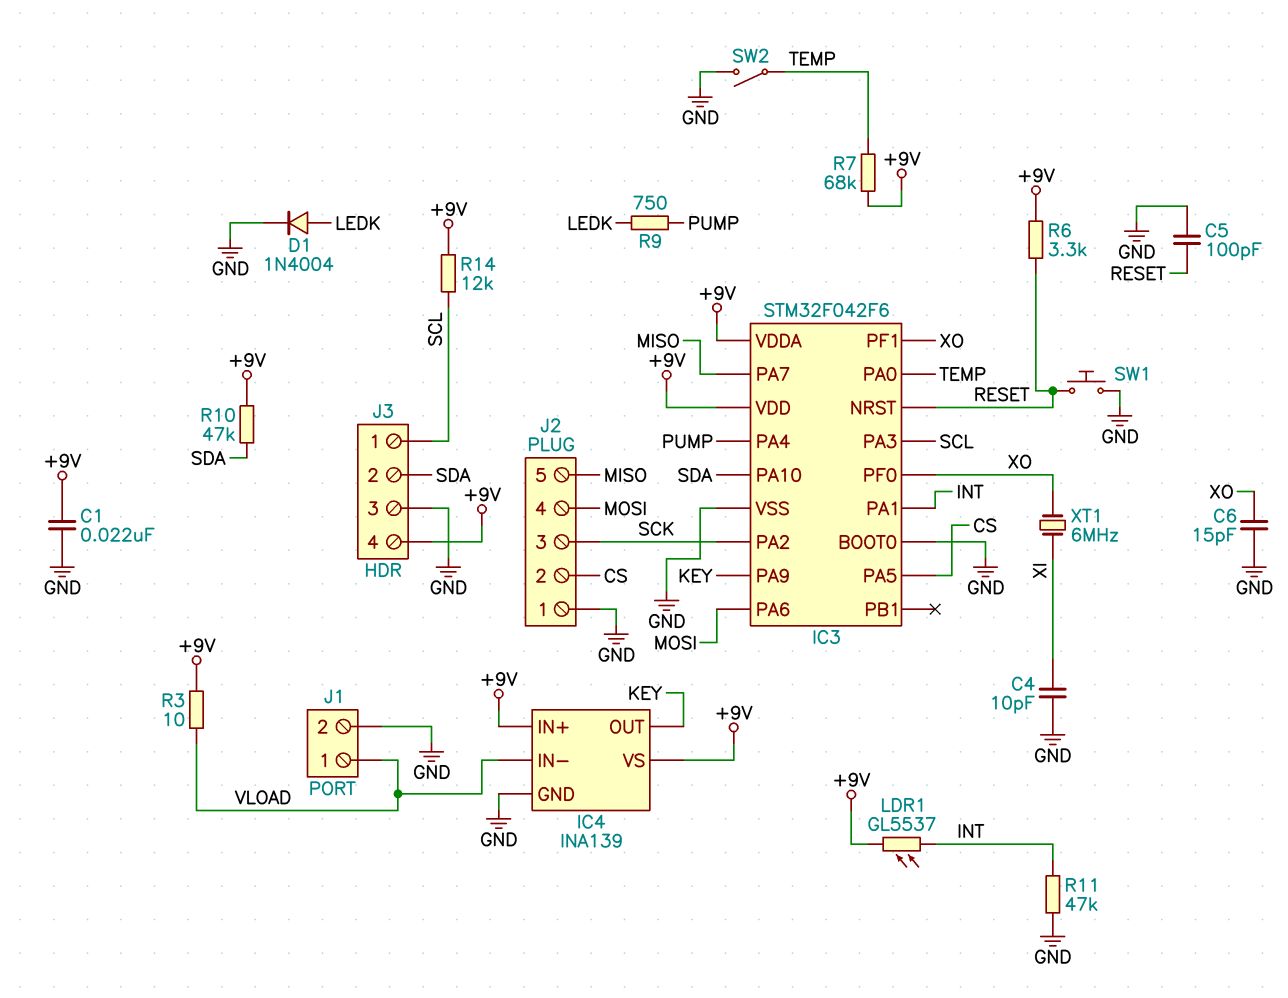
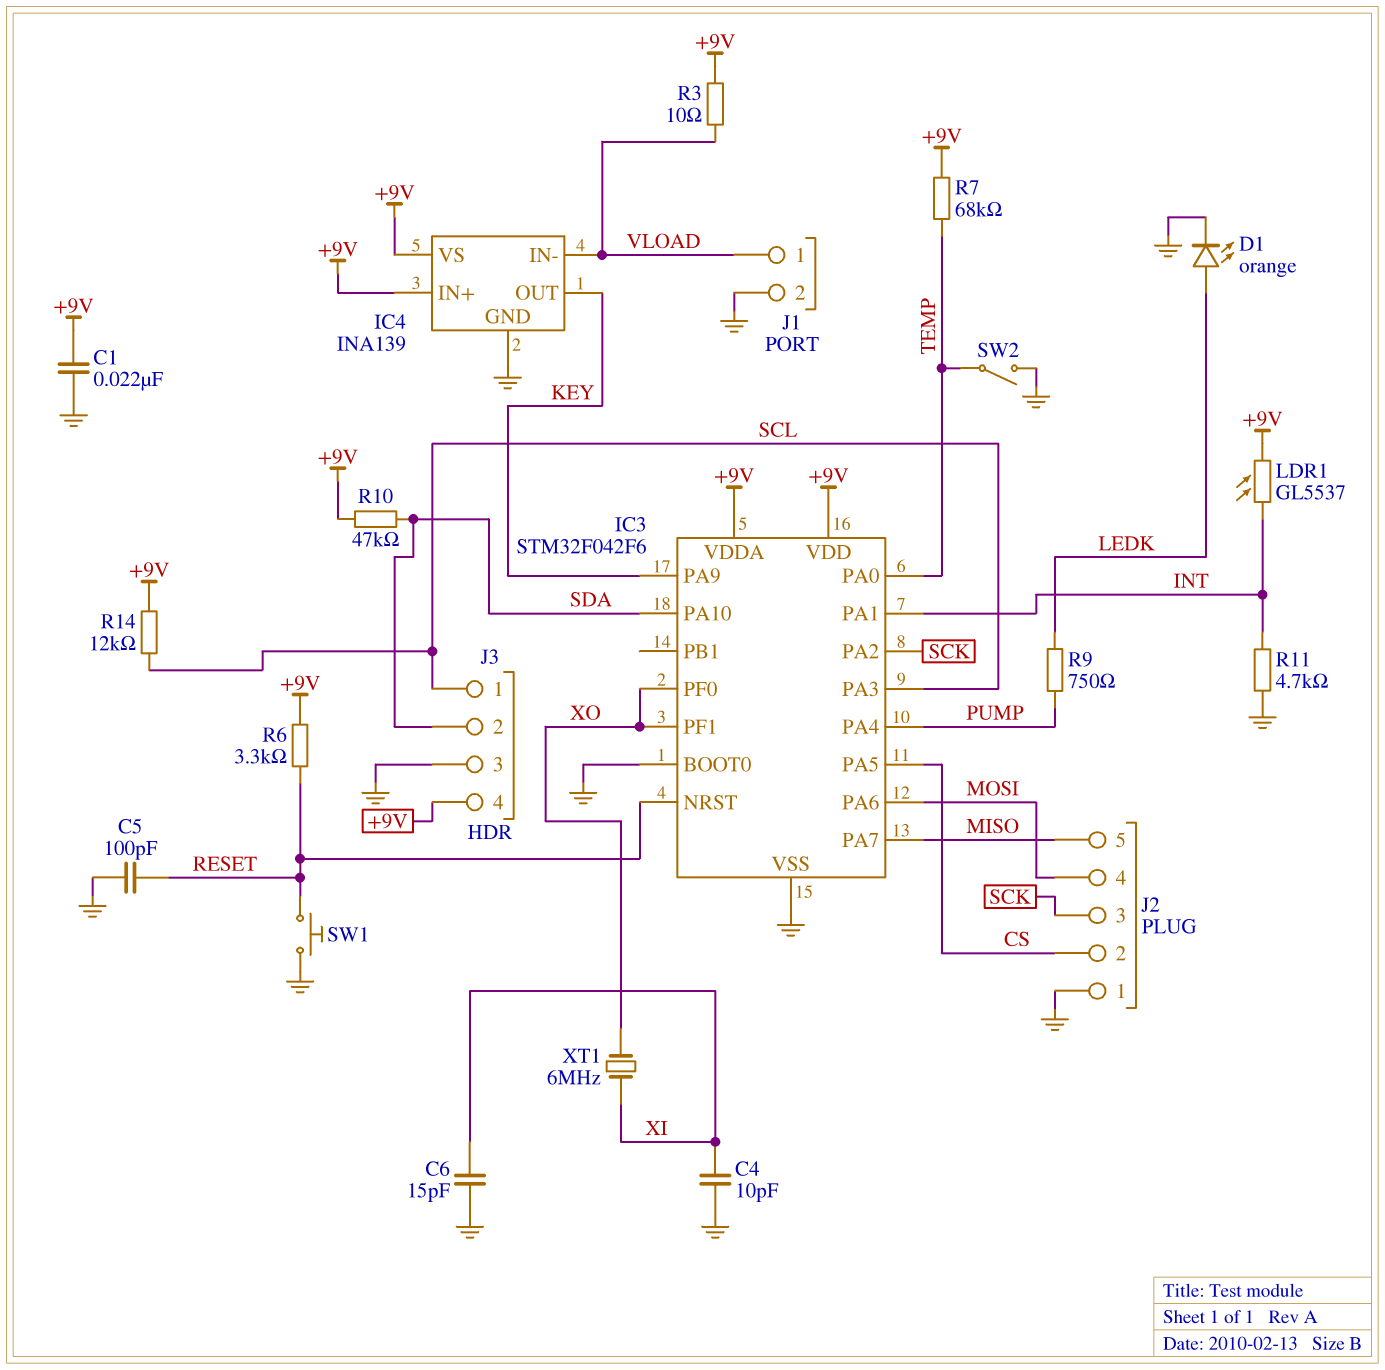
C6: 15pF (GND, XO) -> 15pF (GND, XI)
D1: diode 1N4004 (A LEDK, K GND) -> LED orange (A LEDK, K GND)
R11: 47k (GND, INT) -> 4.7k (GND, INT)

